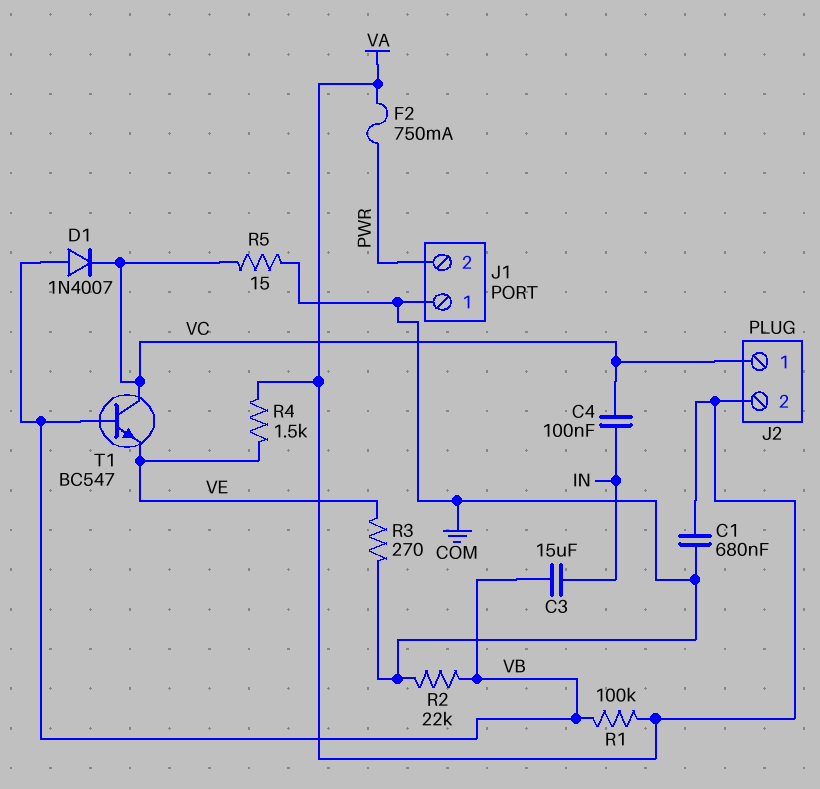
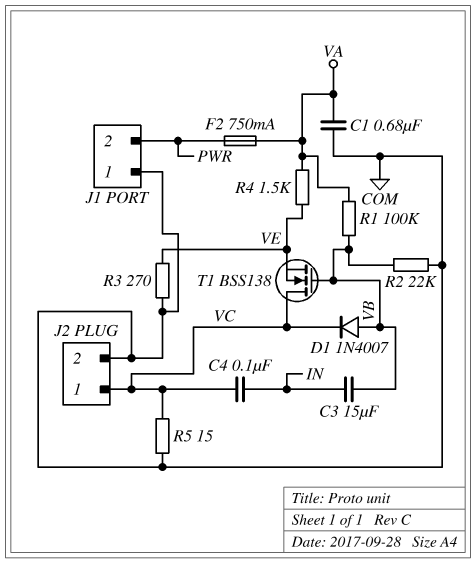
J2 pin 2: VA -> COM
T1: NPN BC547 (B VB, C VC, E VE) -> NMOS BSS138 (G VB, D VC, S VE)

